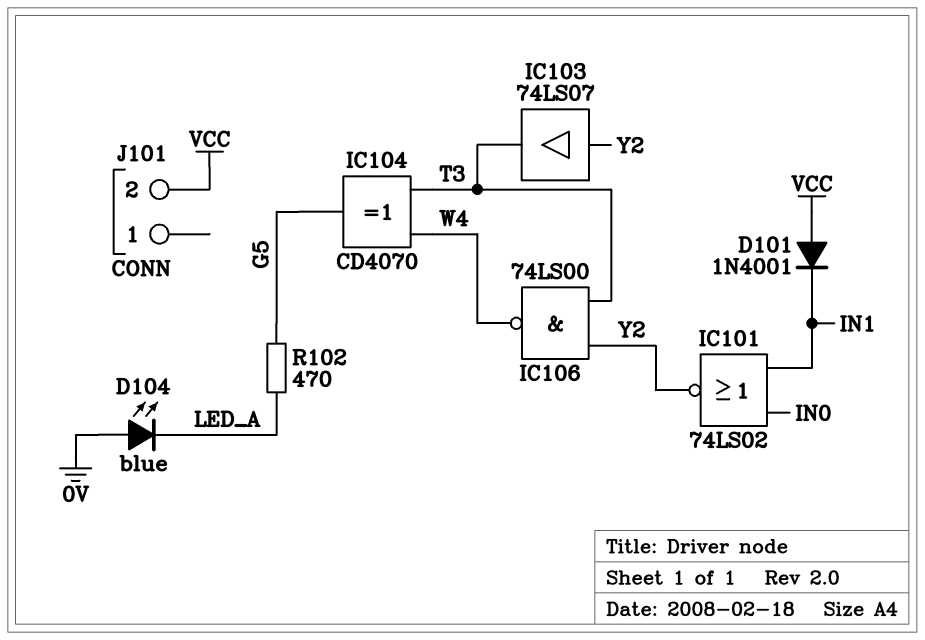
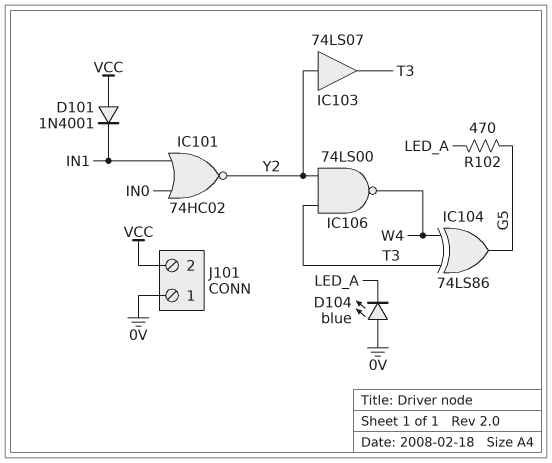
IC101: NOR 74LS02 (in IN0, in IN1, out Y2) -> NOR 74HC02 (in IN0, in IN1, out Y2)
IC104: XOR CD4070 (in T3, in W4, out G5) -> XOR 74LS86 (in T3, in W4, out G5)
J101 pin 1: none -> 0V

